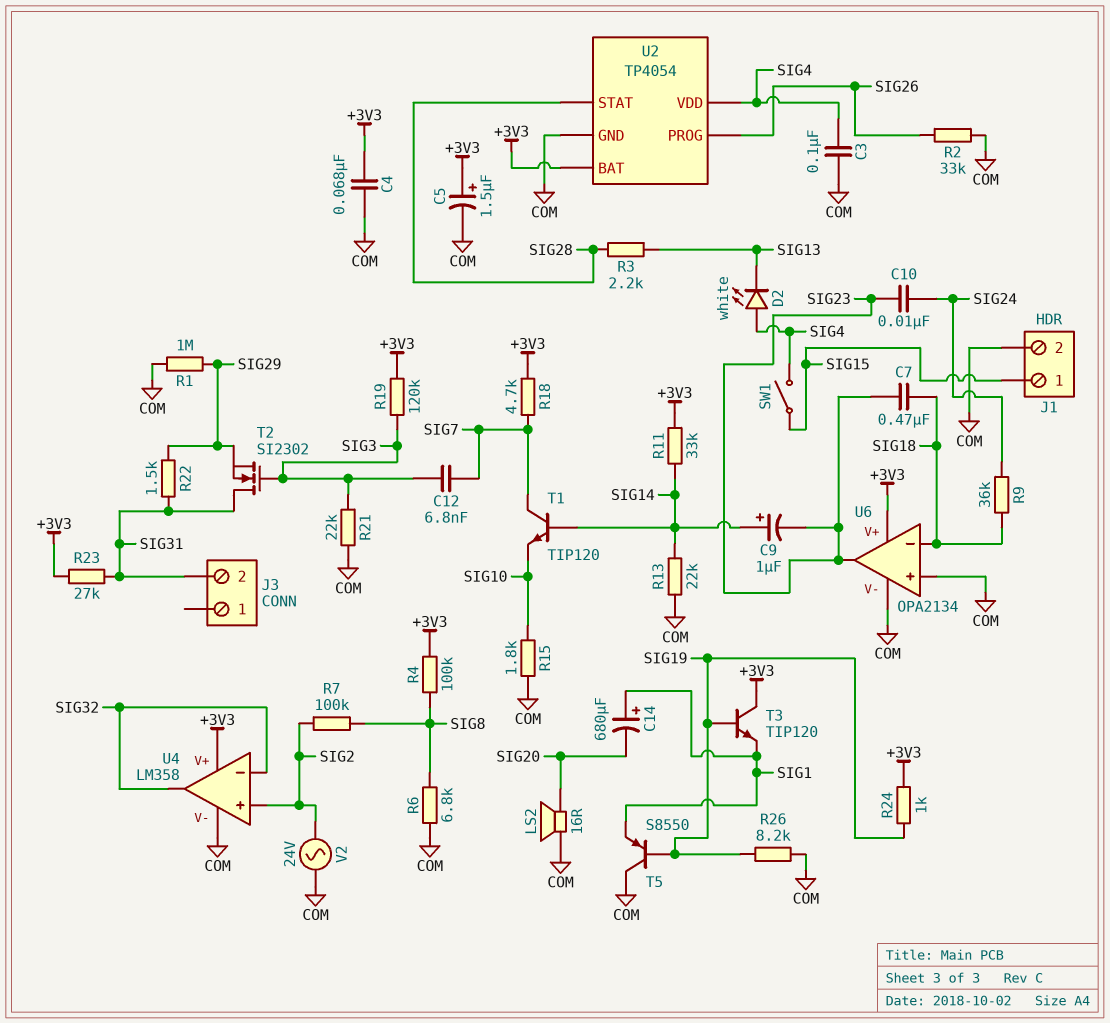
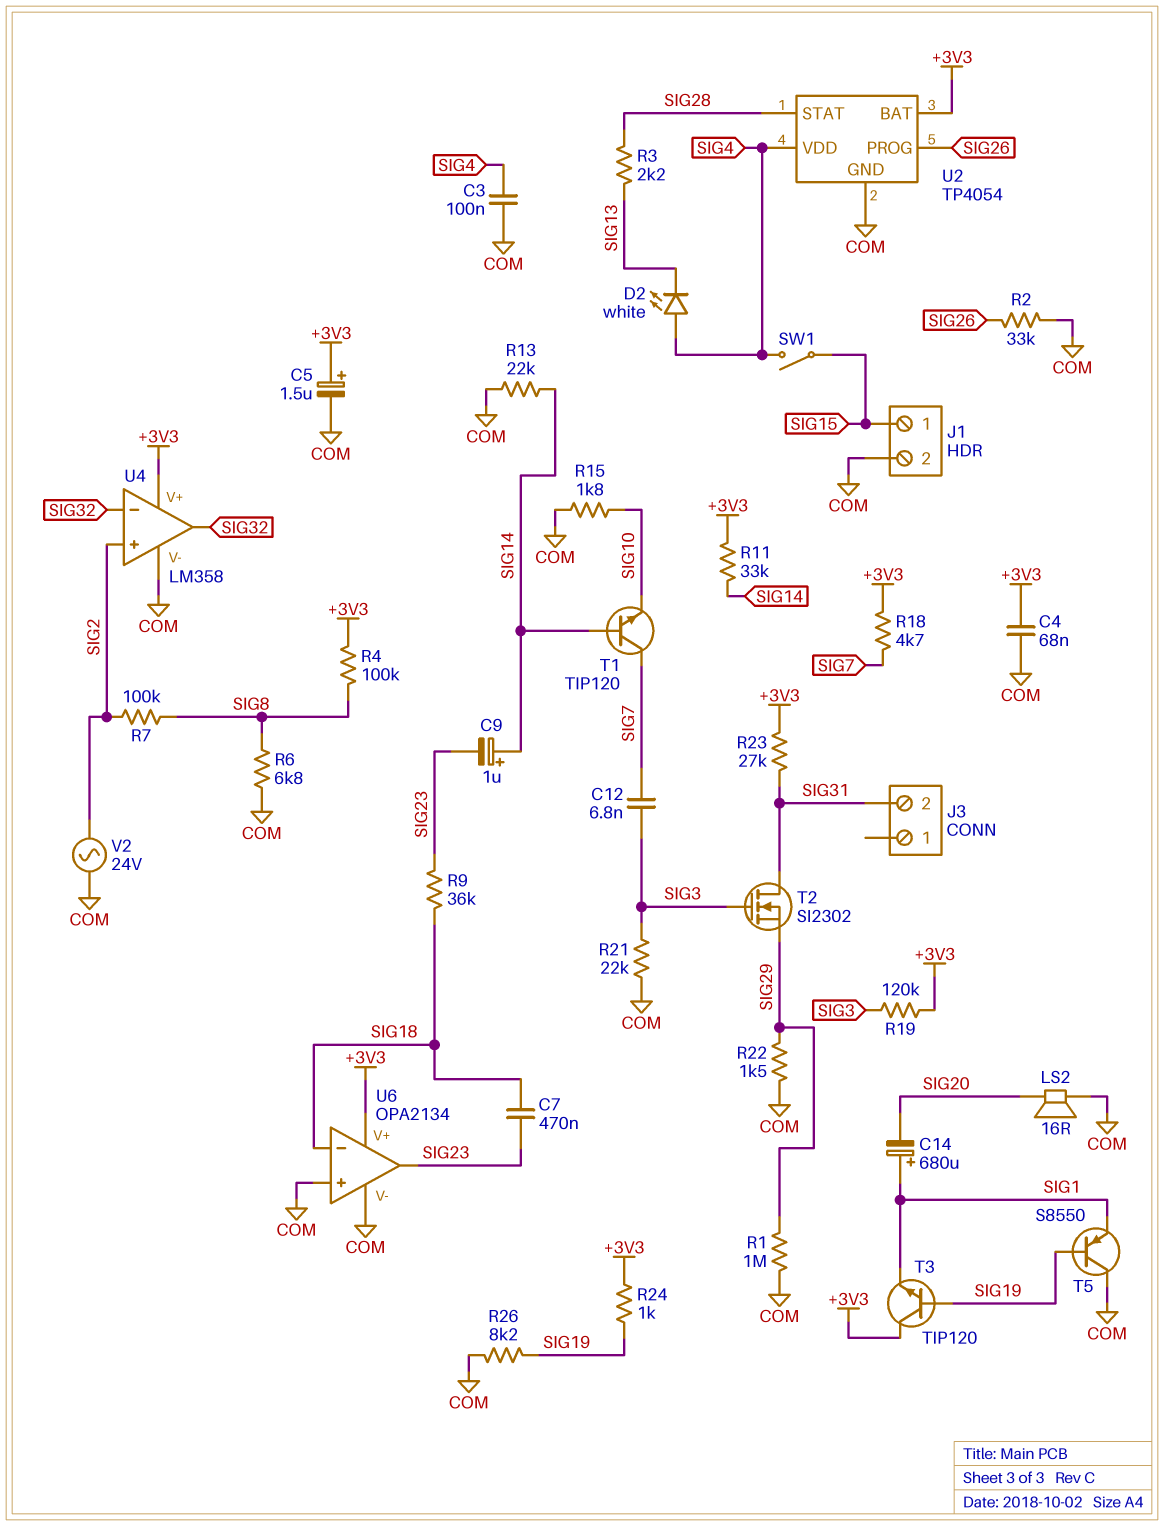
C10: 10nF (SIG23, SIG24) -> none
R9: 36k (SIG18, SIG24) -> 36k (SIG18, SIG23)
R22: 1.5k (SIG29, SIG31) -> 1.5k (COM, SIG29)

